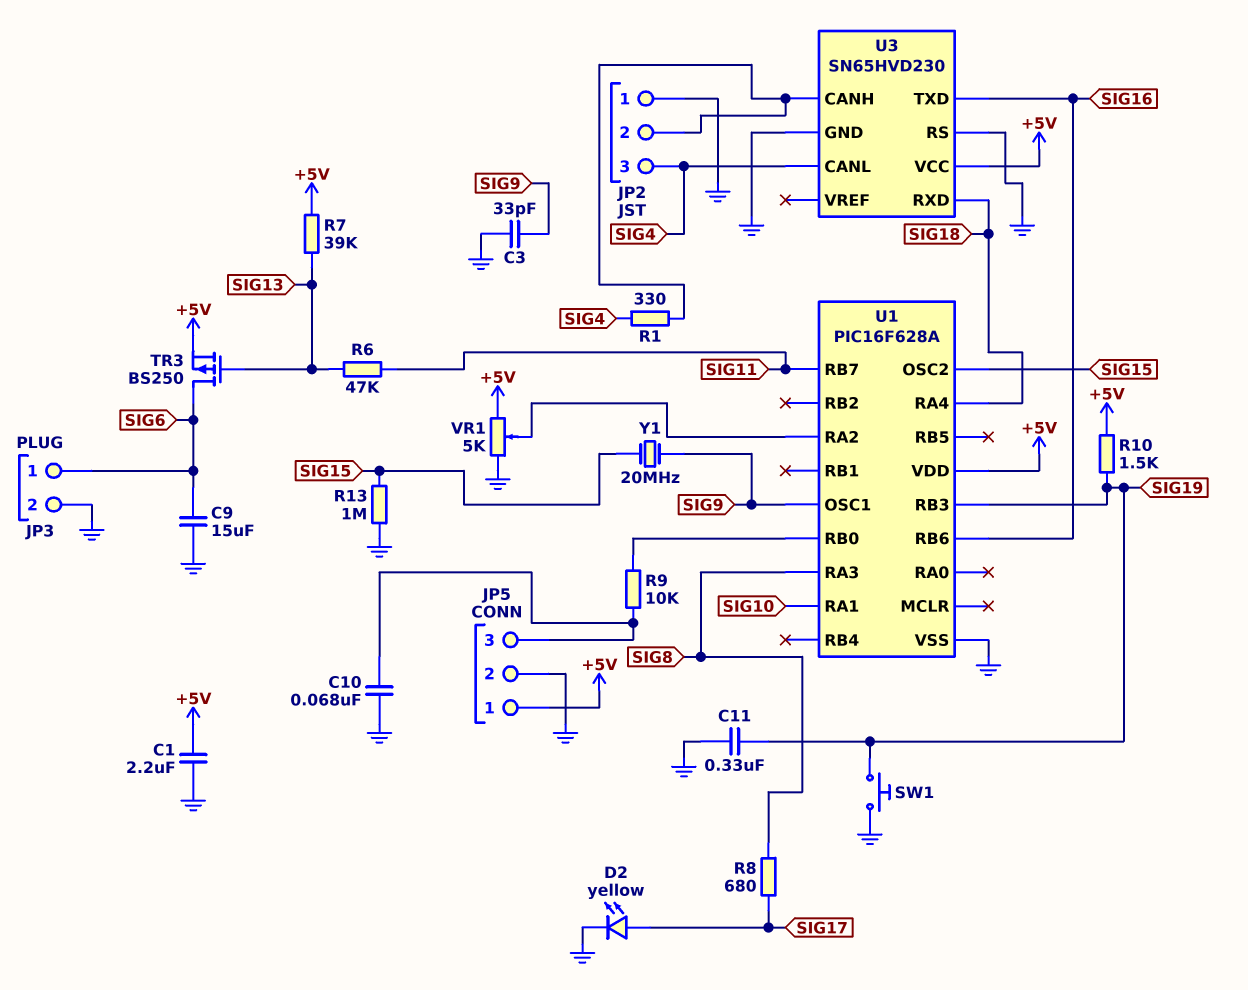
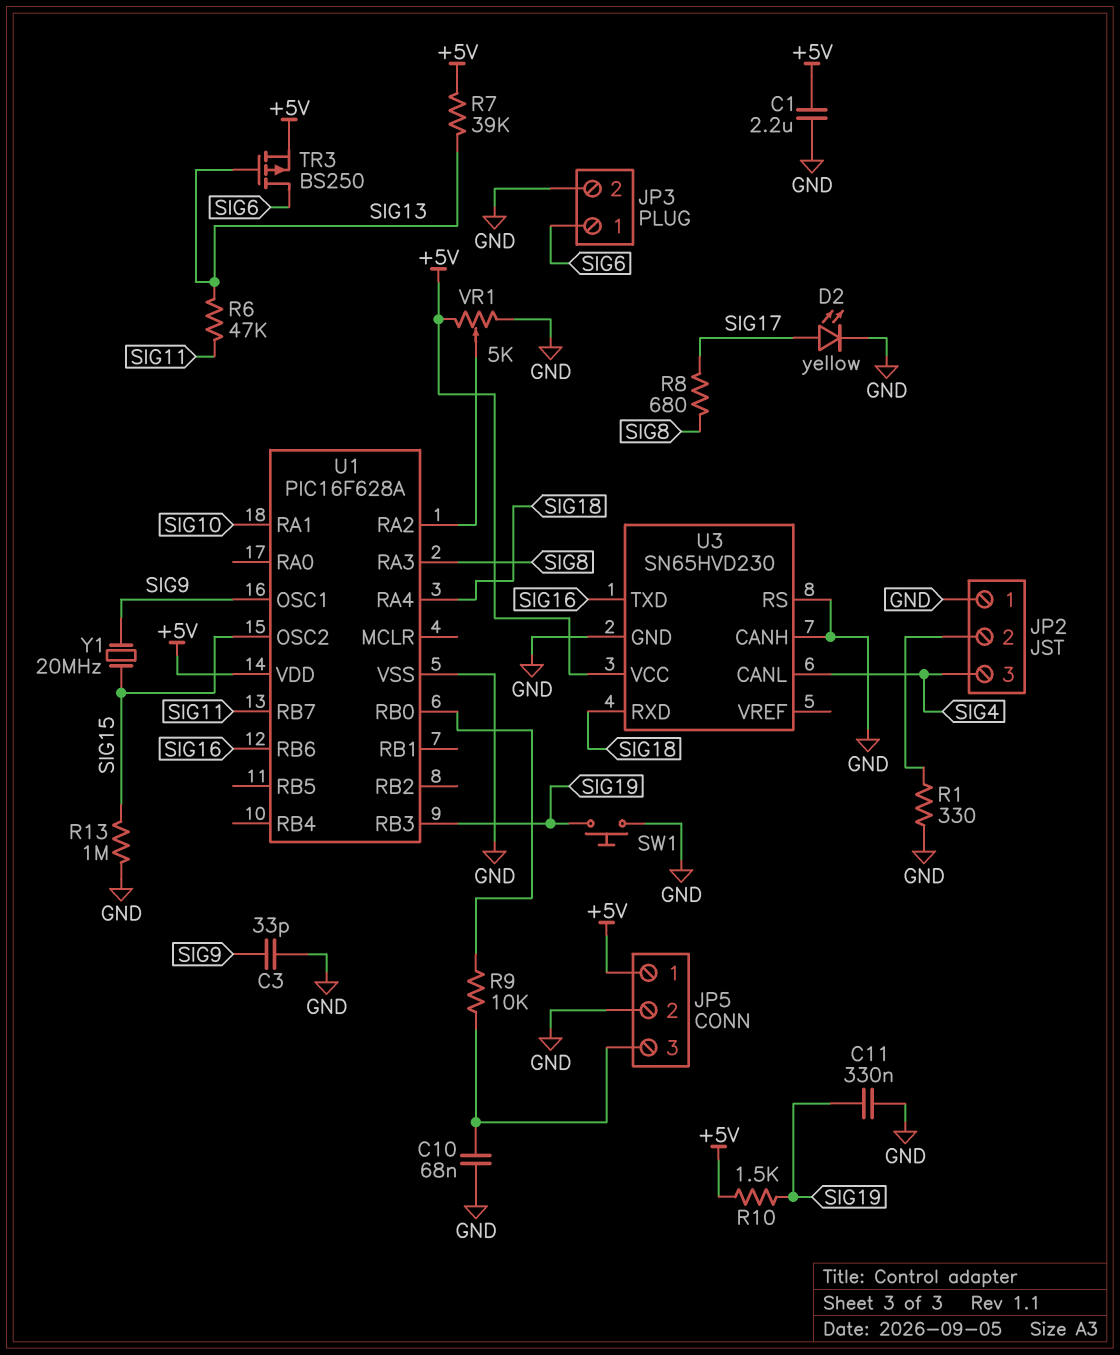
C9: 15uF (GND, SIG6) -> none
R1: 330 (JP2/2, SIG4) -> 330 (GND, JP2/2)
U3 pin CANH: JP2/2 -> GND

